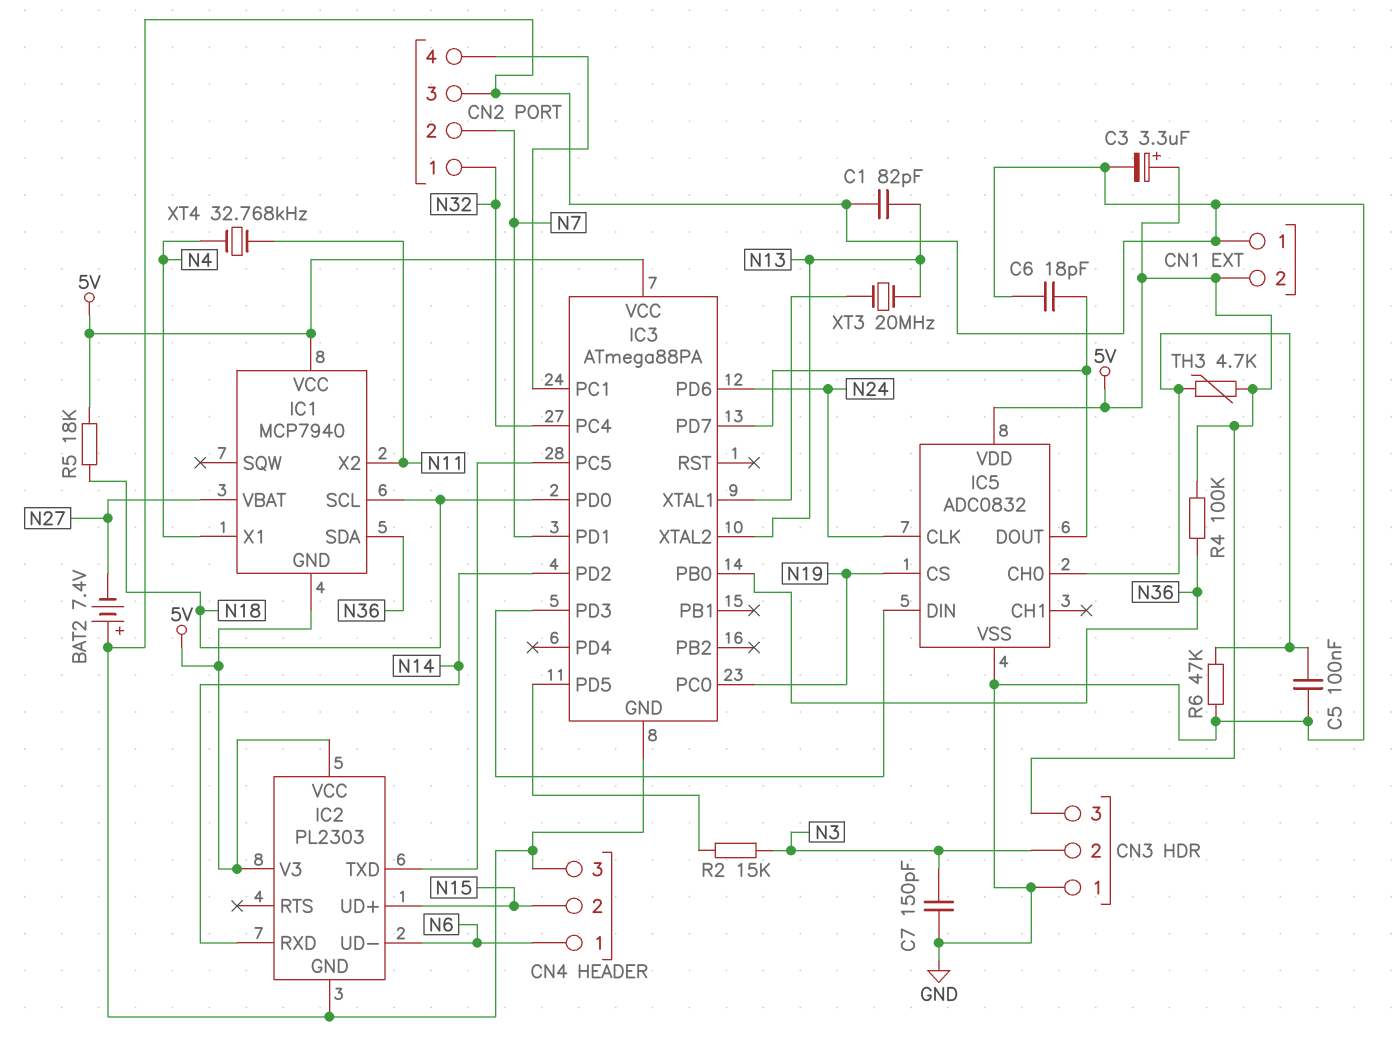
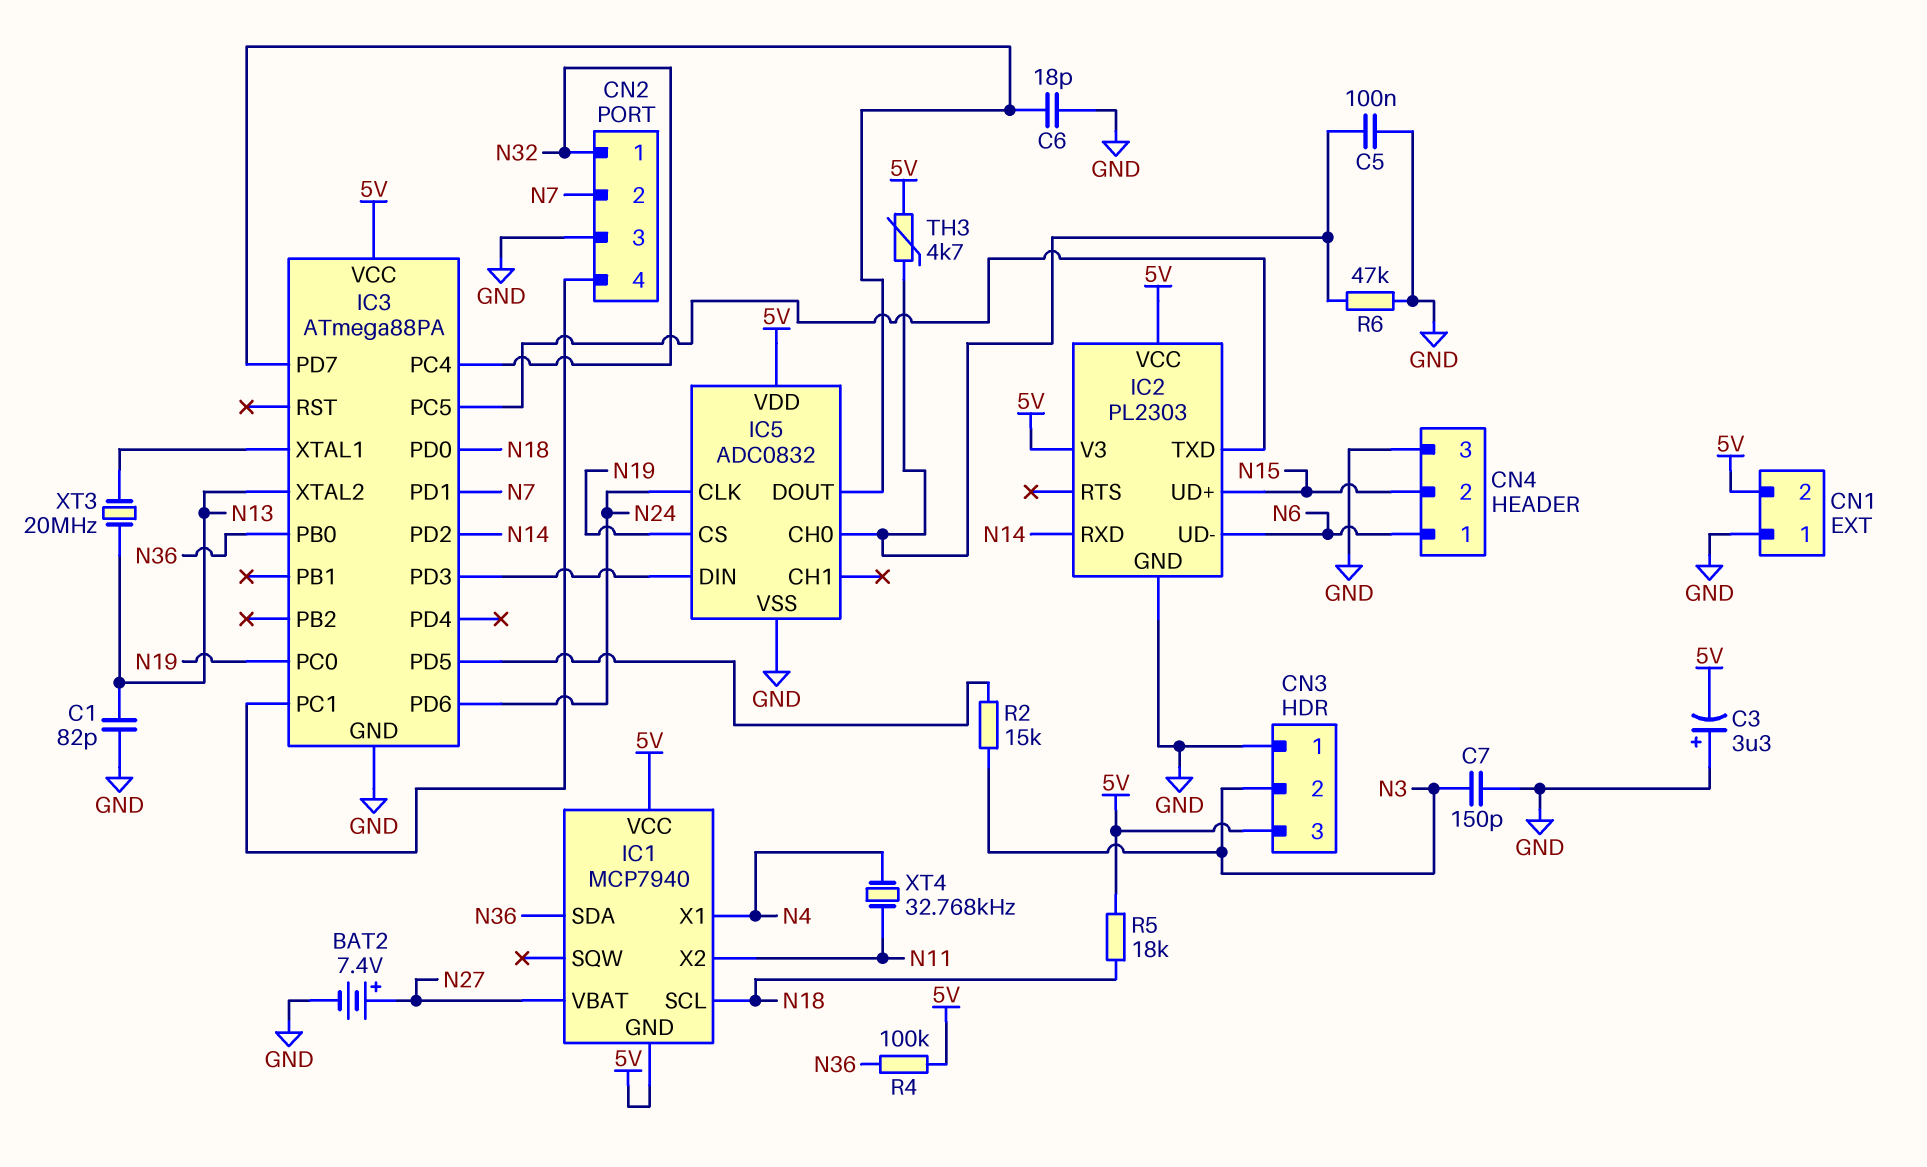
BAT2: 7.4V (plus GND, minus N27) -> 7.4V (plus N27, minus GND)
C3: 3.3uF (plus 5V, minus GND) -> 3.3uF (plus GND, minus 5V)

